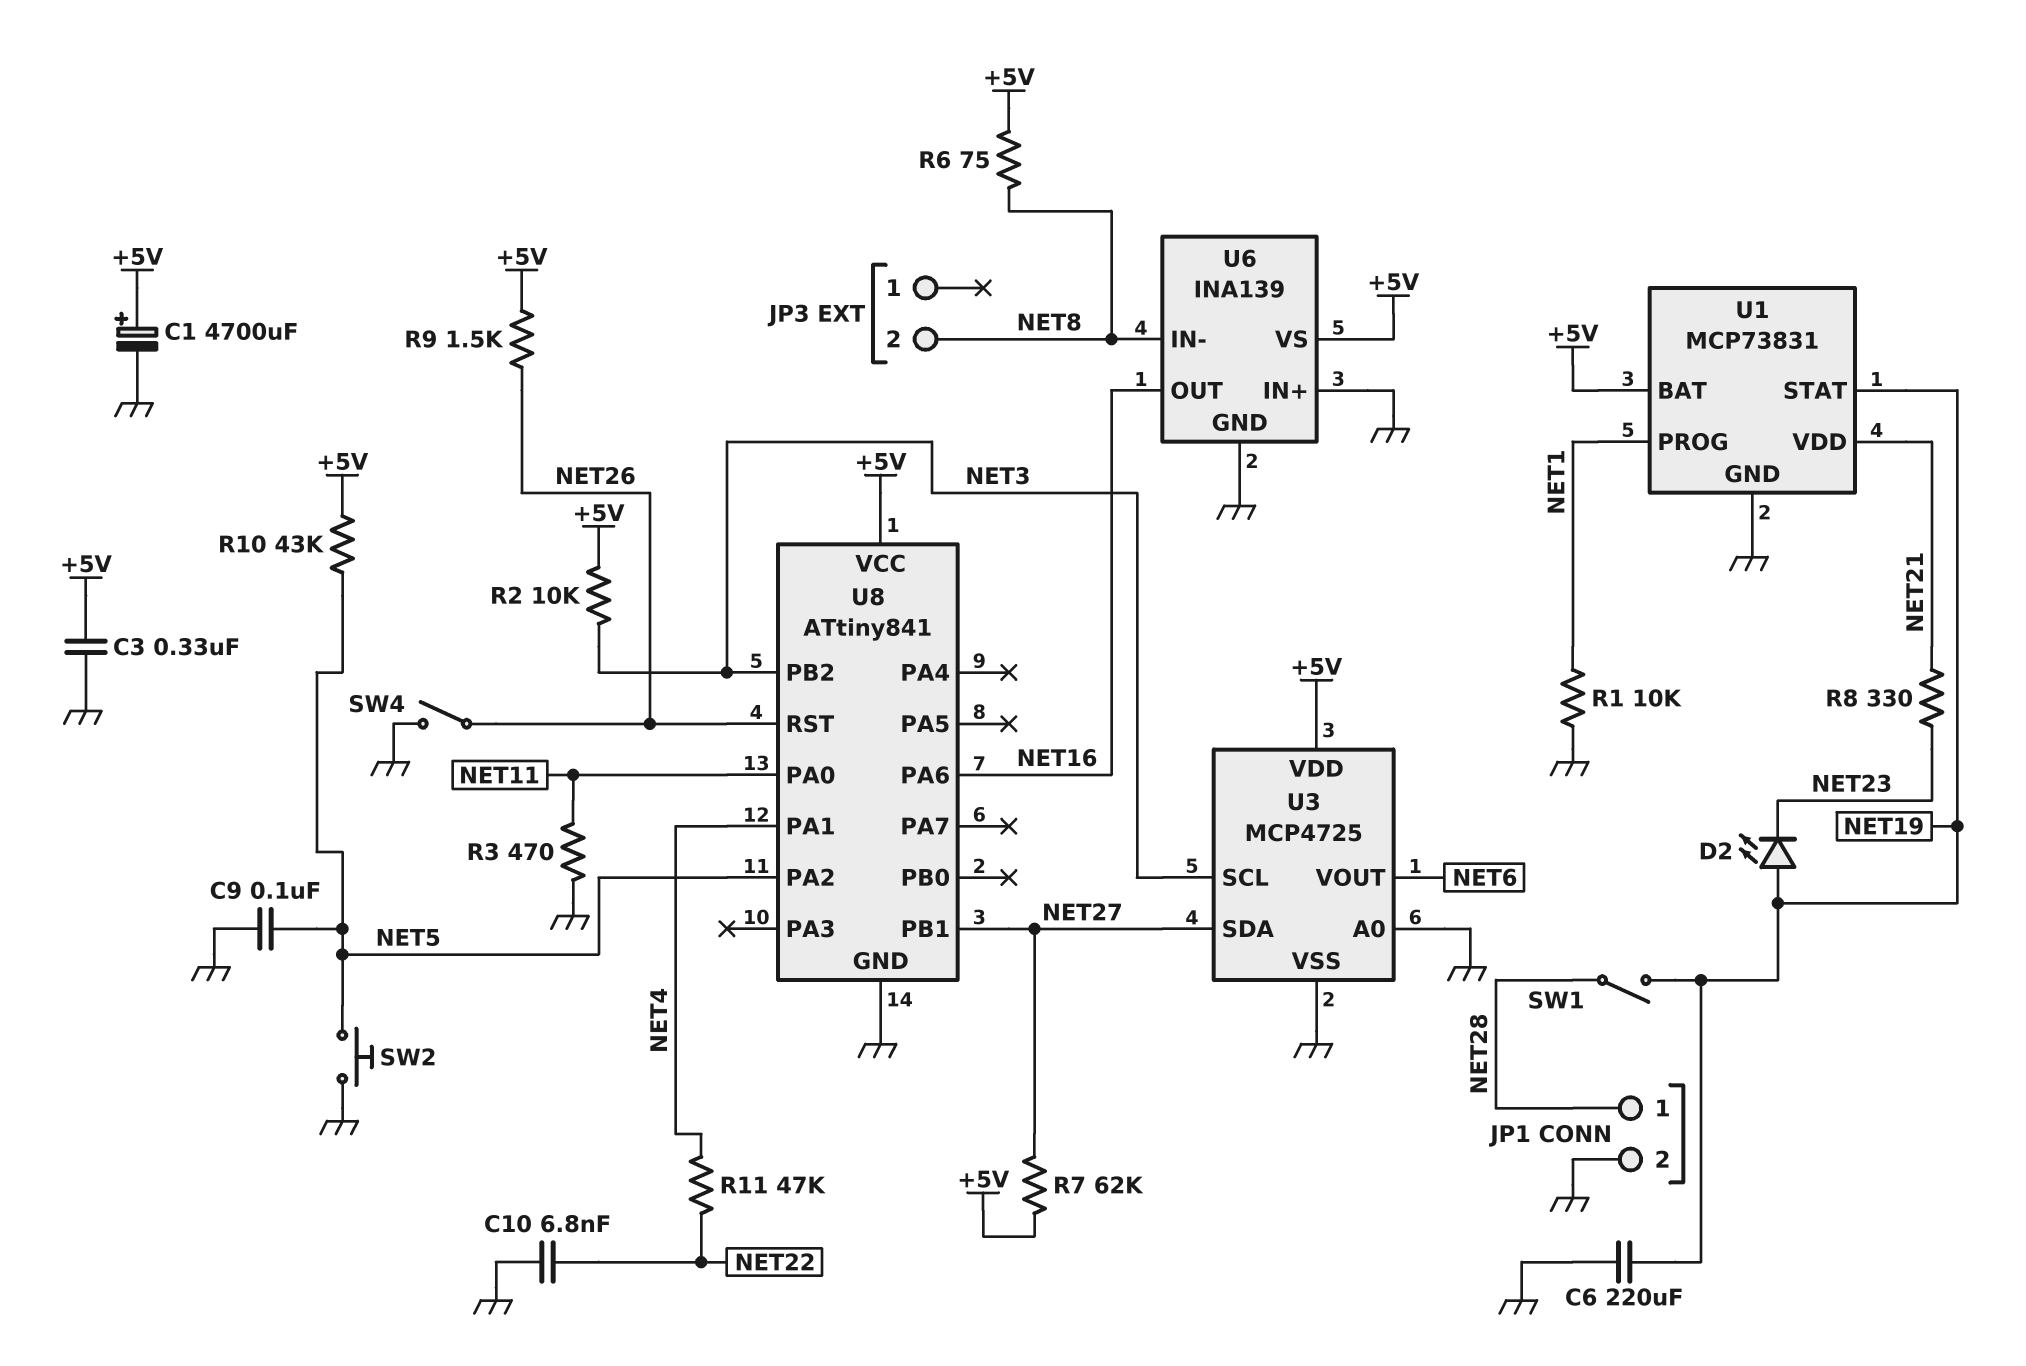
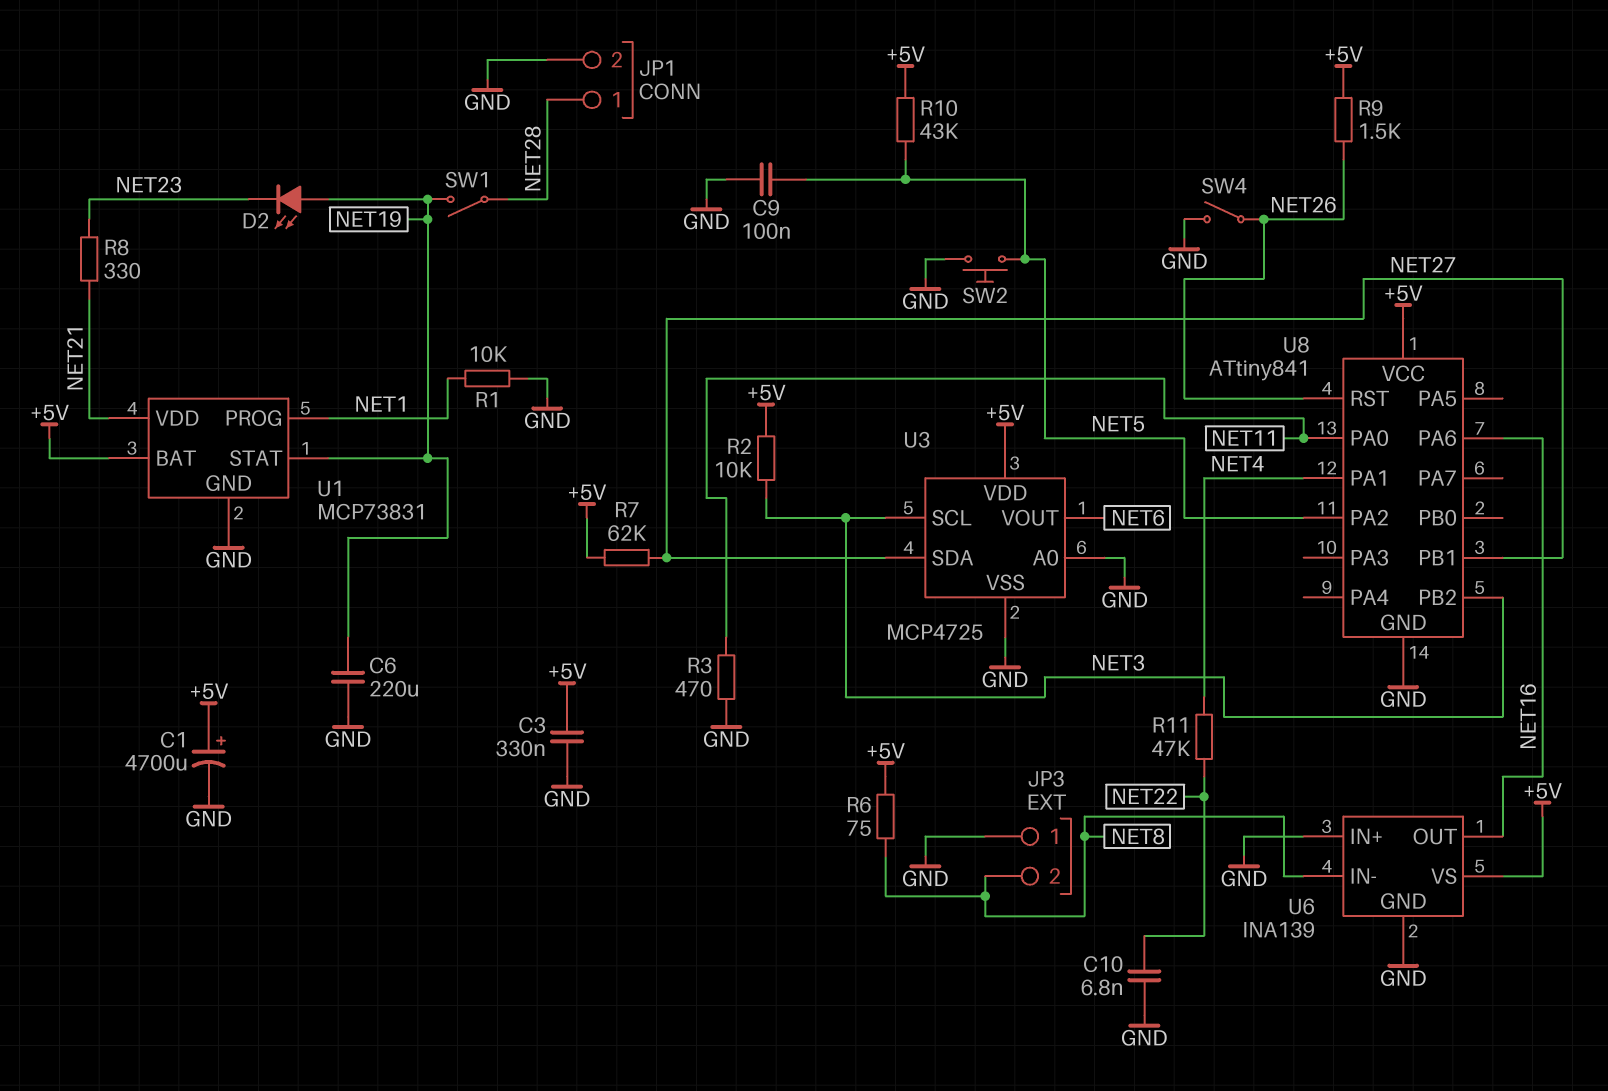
JP3 pin 1: none -> GND

